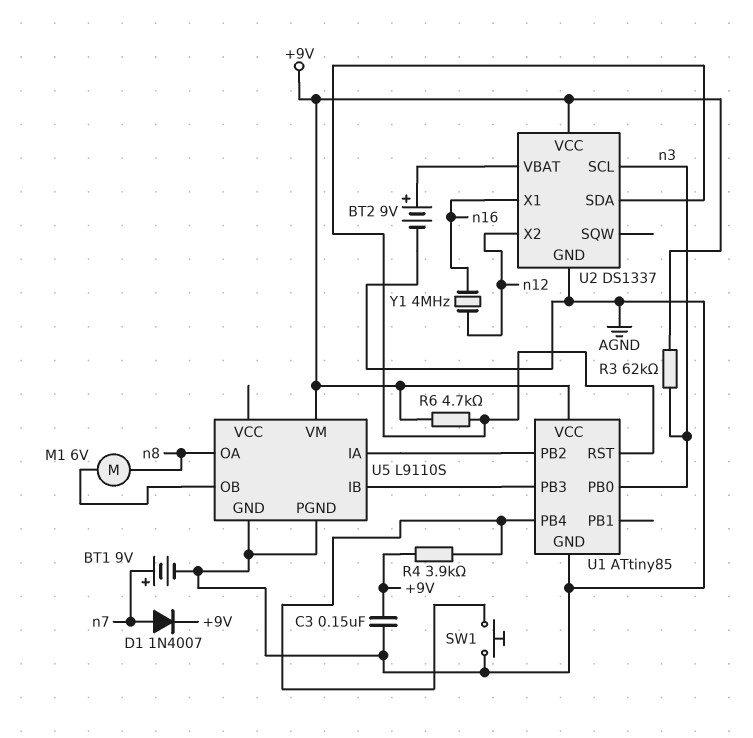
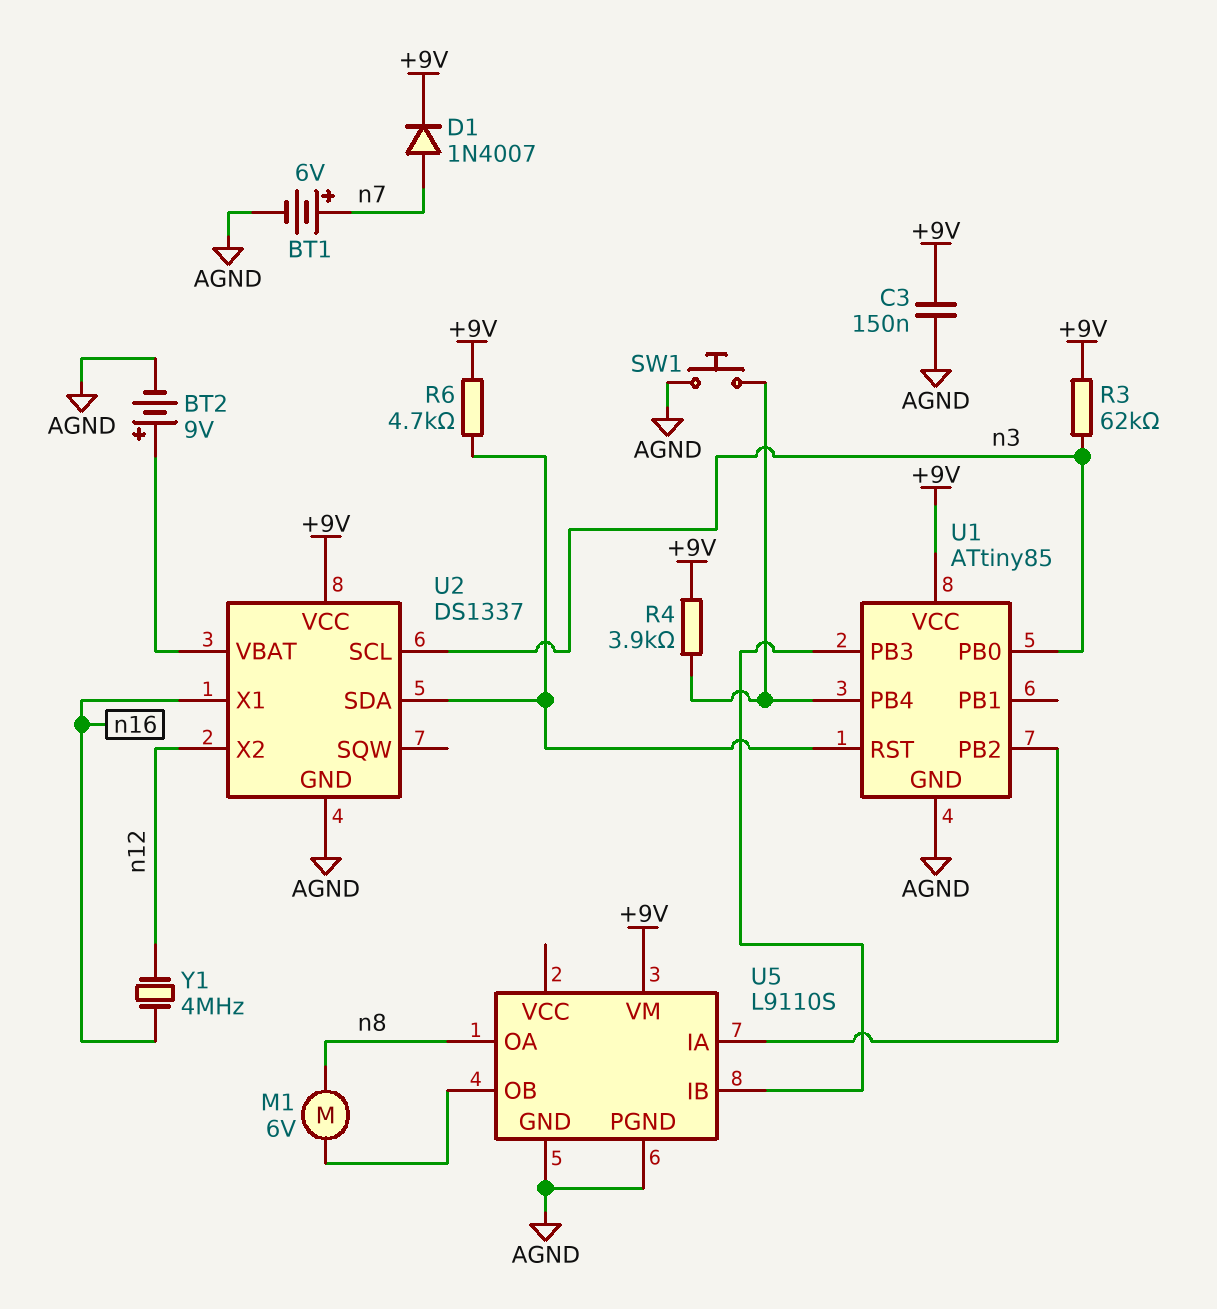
BT1: 9V (plus n7, minus AGND) -> 6V (plus n7, minus AGND)

